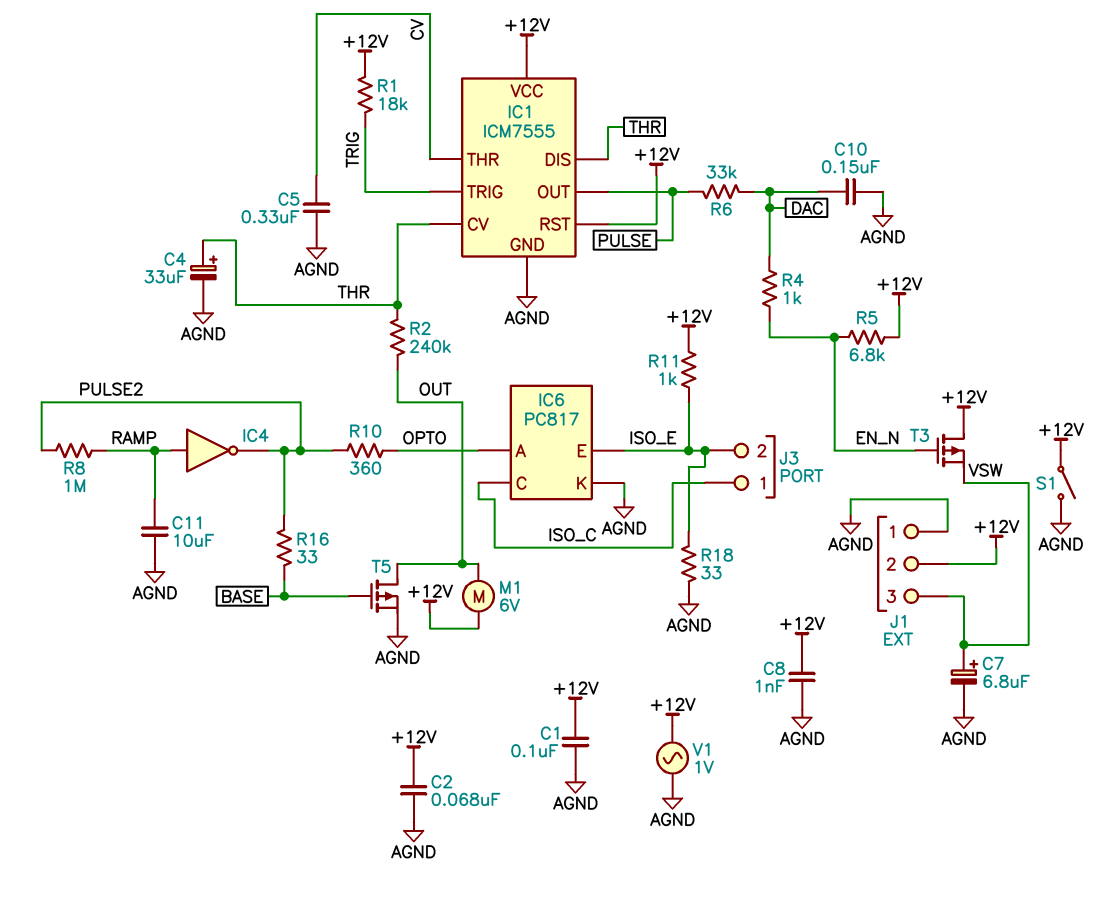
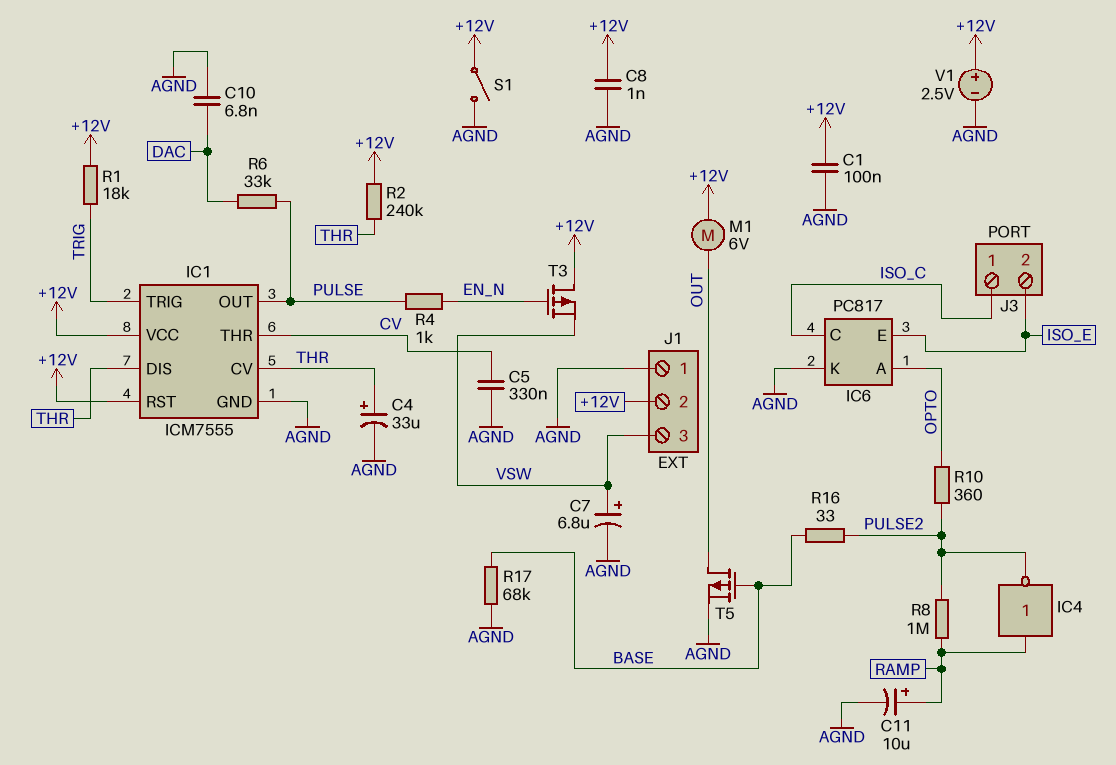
C2: 68nF (+12V, AGND) -> none
C10: 150nF (AGND, DAC) -> 6.8nF (AGND, DAC)
C11: 10uF (AGND, RAMP) -> 10uF (plus RAMP, minus AGND)
R2: 240k (OUT, THR) -> 240k (+12V, THR)
R4: 1k (DAC, EN_N) -> 1k (EN_N, PULSE)
R5: 6.8k (+12V, EN_N) -> none
R11: 1k (+12V, ISO_E) -> none
R17: none -> 68k (AGND, BASE)
R18: 33 (AGND, ISO_E) -> none
V1: AC 1V (+12V, AGND) -> 2.5V (plus +12V, minus AGND)

